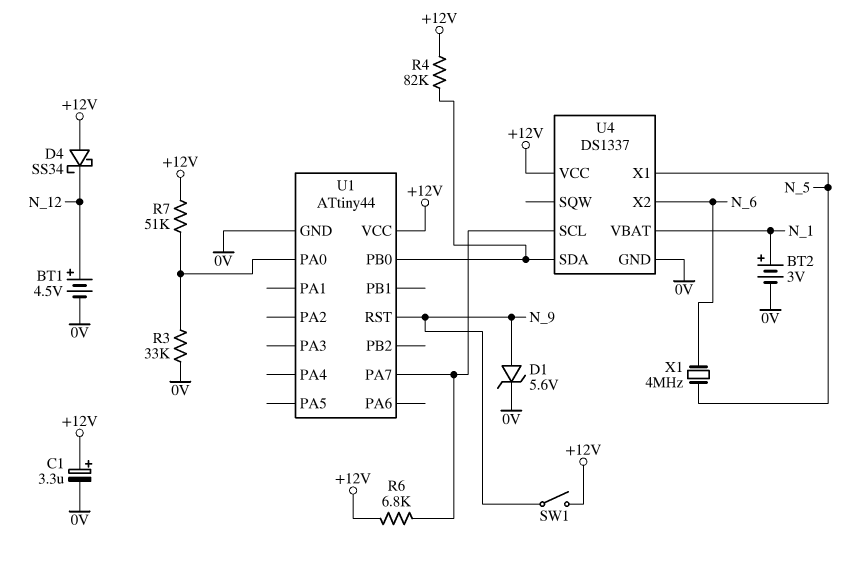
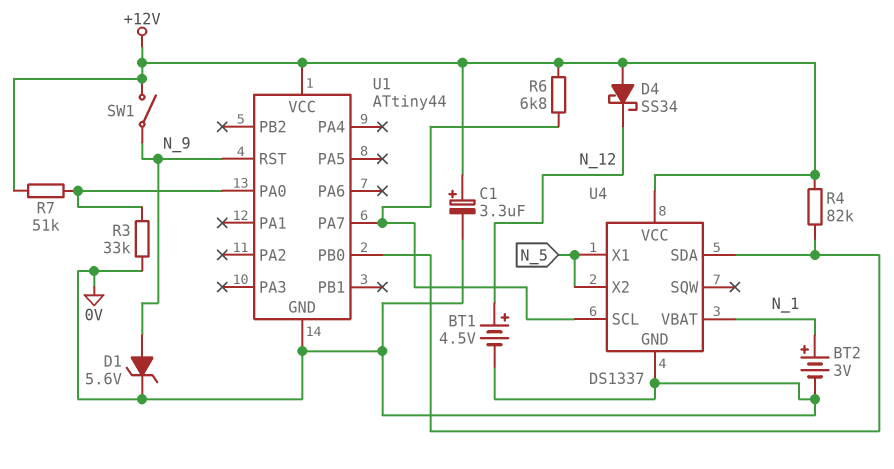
U4 pin X2: N_6 -> N_5
X1: 4MHz (N_5, N_6) -> none

